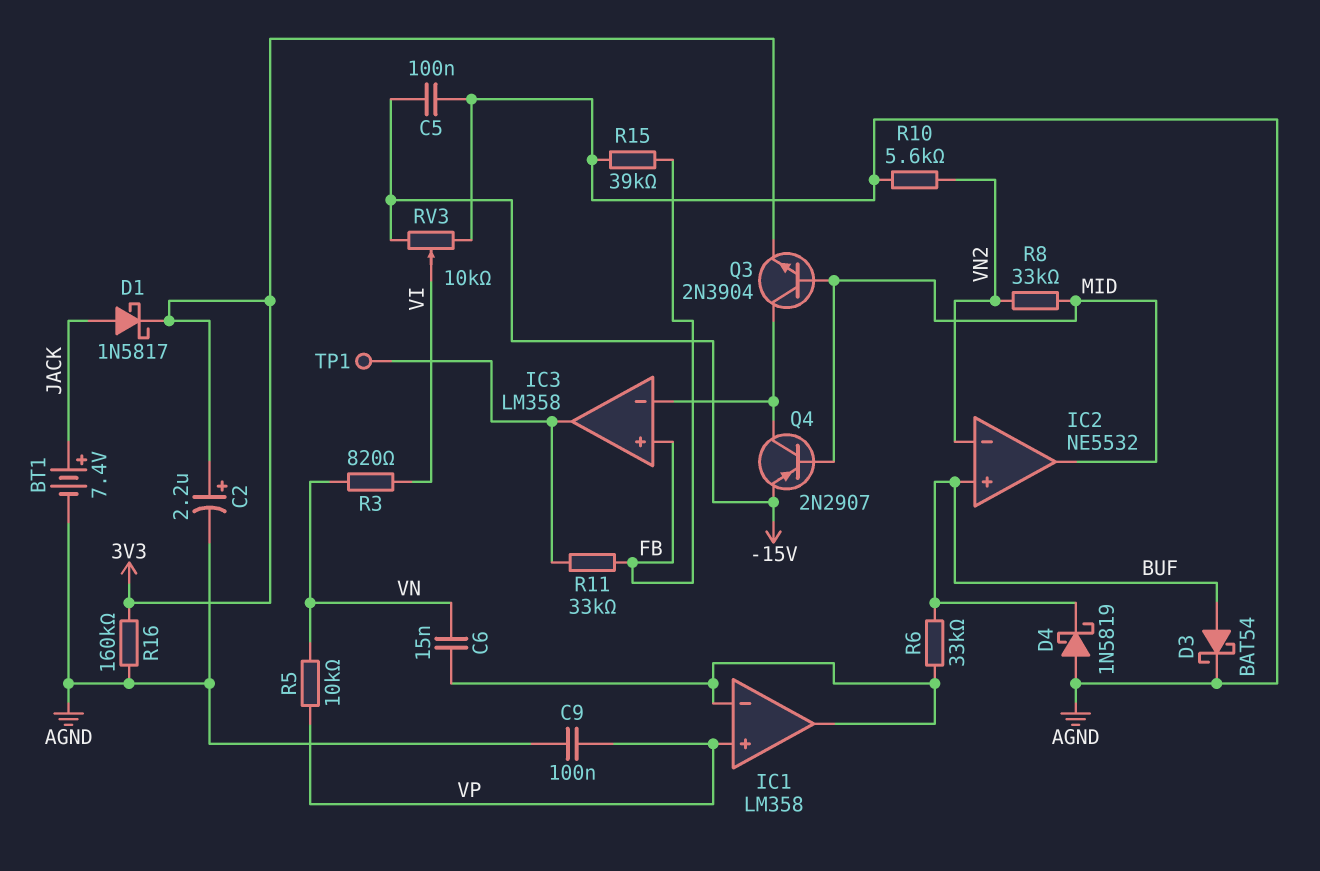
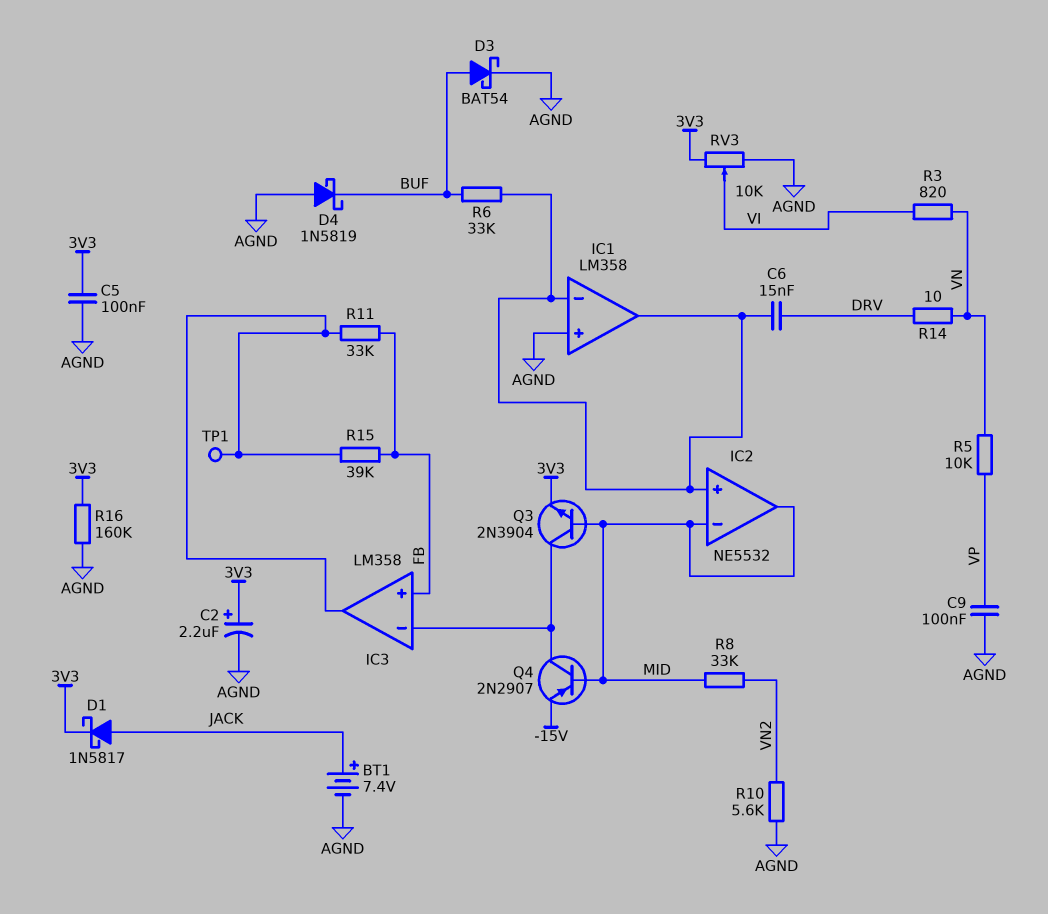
C5: 100nF (-15V, AGND) -> 100nF (3V3, AGND)
C6: 15nF (IC1/in-, VN) -> 15nF (DRV, IC1/in-)
IC1 pin in+: VP -> AGND
IC2 pin in+: BUF -> IC1/in-
IC2 pin in-: VN2 -> MID
R14: none -> 10 (DRV, VN)
R15: 39k (AGND, FB) -> 39k (FB, IC3/out)
RV3: 10k (-15V, AGND, wiper VI) -> 10k (3V3, AGND, wiper VI)

